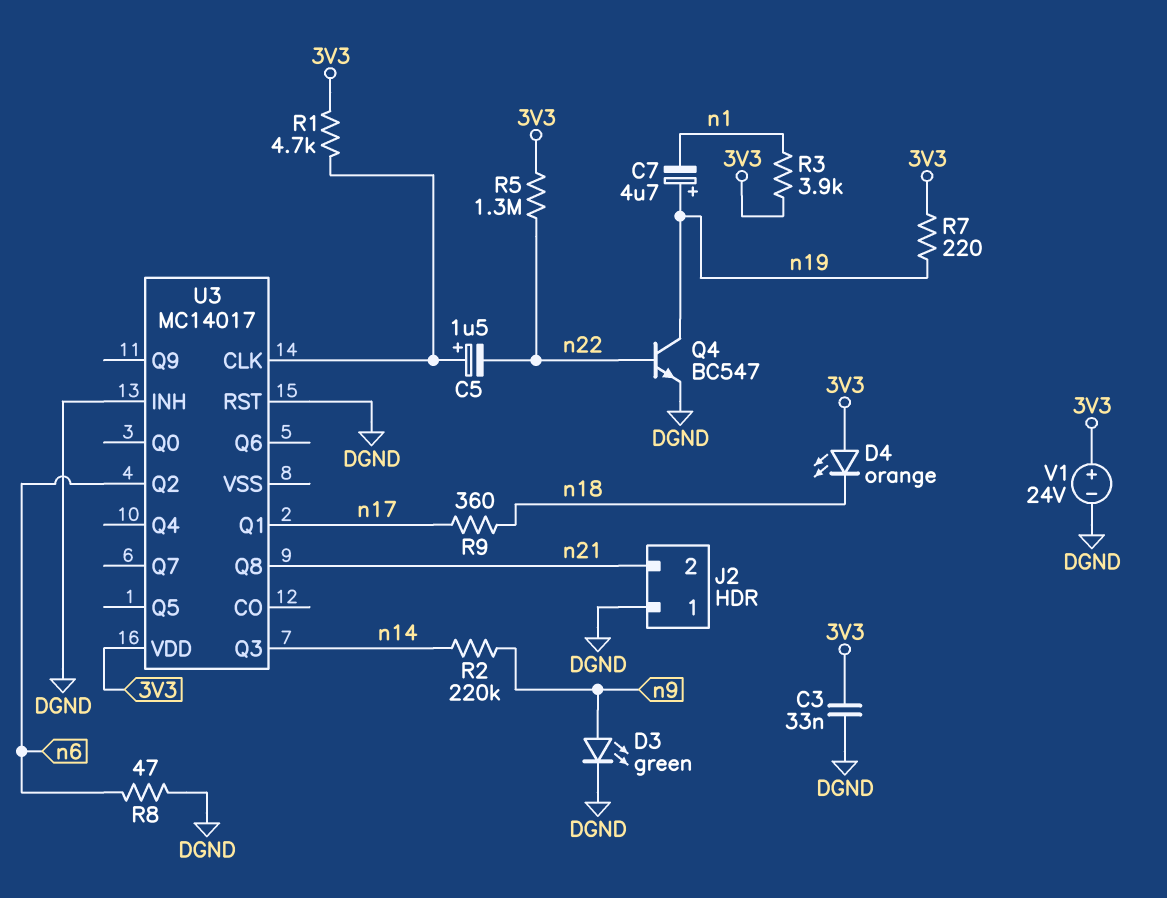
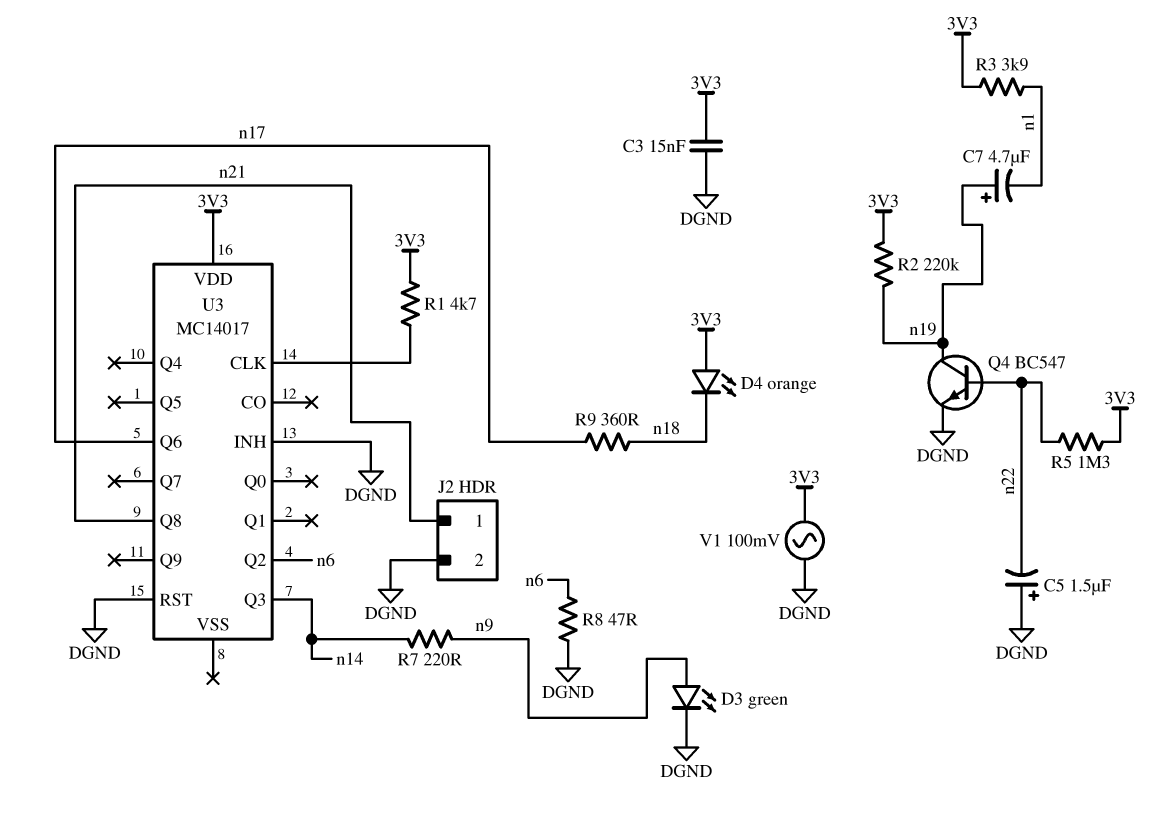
C3: 33nF (3V3, DGND) -> 15nF (3V3, DGND)
C5: 1.5uF (plus U3/CLK, minus n22) -> 1.5uF (plus DGND, minus n22)
J2 pin 1: DGND -> n21
J2 pin 2: n21 -> DGND
R2: 220k (n9, n14) -> 220k (3V3, n19)
R7: 220 (3V3, n19) -> 220 (n9, n14)
U3 pin Q1: n17 -> none
U3 pin Q6: none -> n17
V1: 24V (plus 3V3, minus DGND) -> AC 100mV (3V3, DGND)

